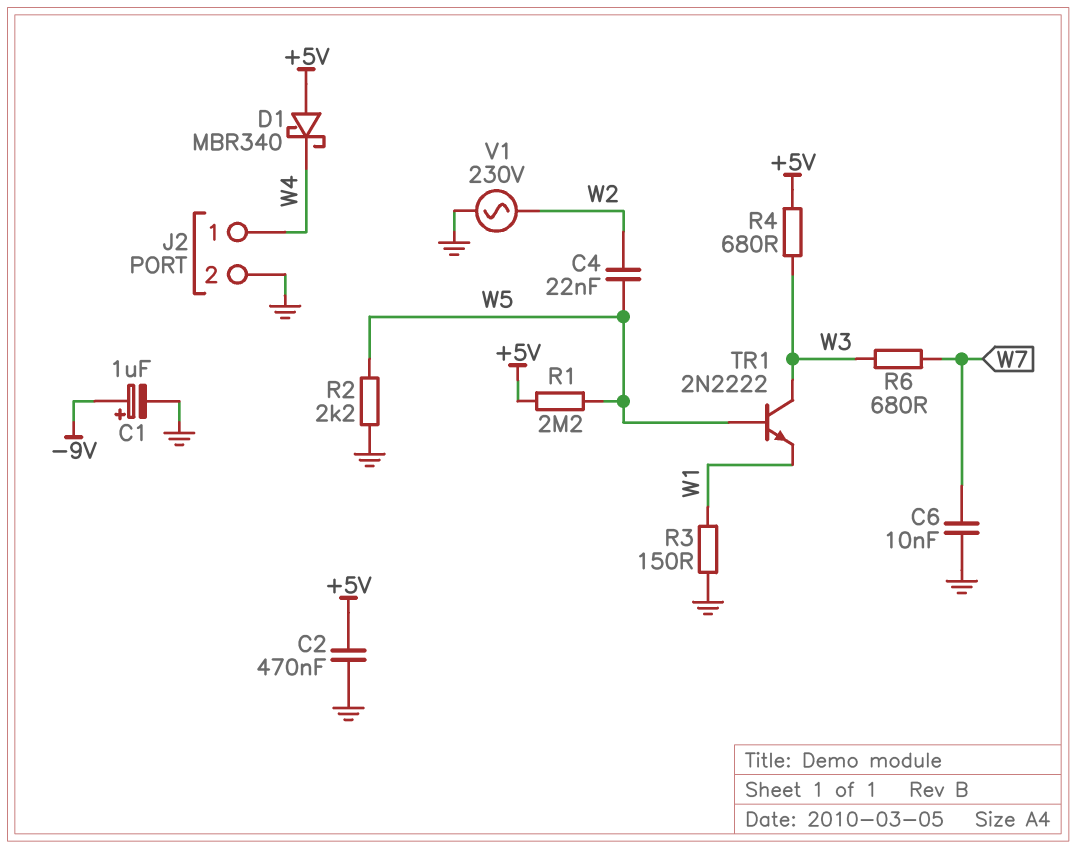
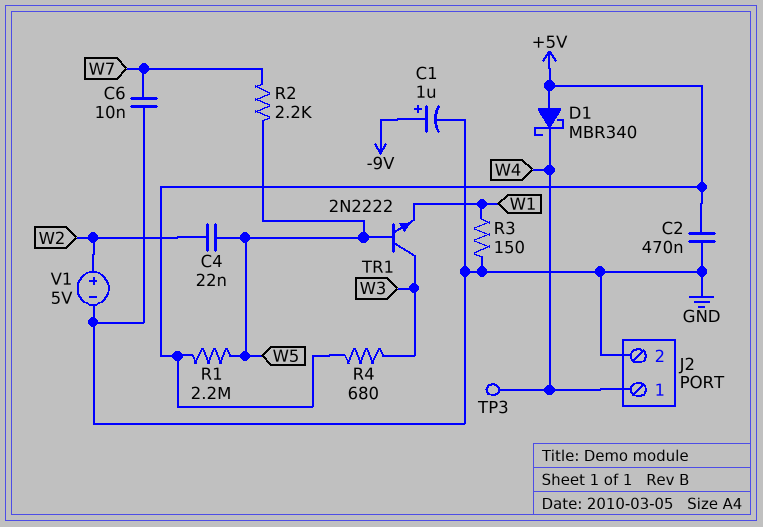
R2: 2.2k (GND, W5) -> 2.2k (W5, W7)
R6: 680 (W3, W7) -> none
TP3: none -> test point (W4)
V1: AC 230V (GND, W2) -> 5V (plus W2, minus GND)

